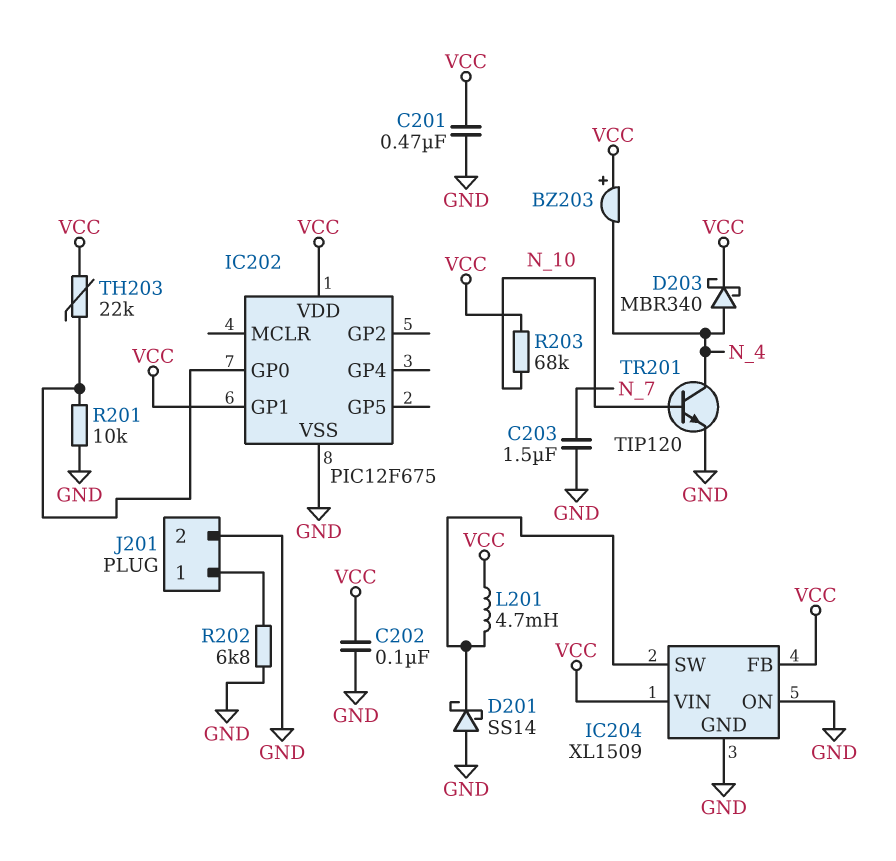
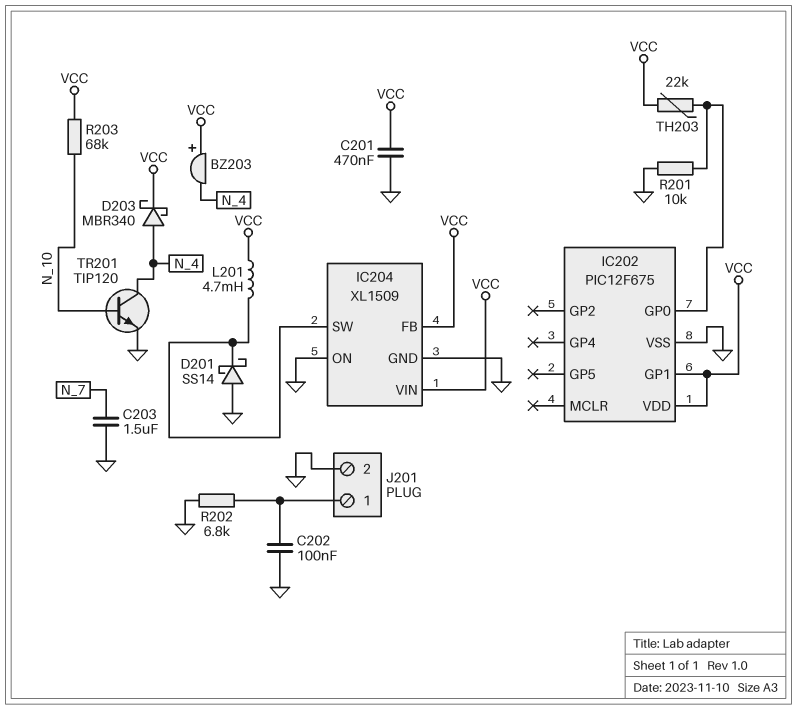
C202: 100nF (GND, VCC) -> 100nF (GND, J201/1)

